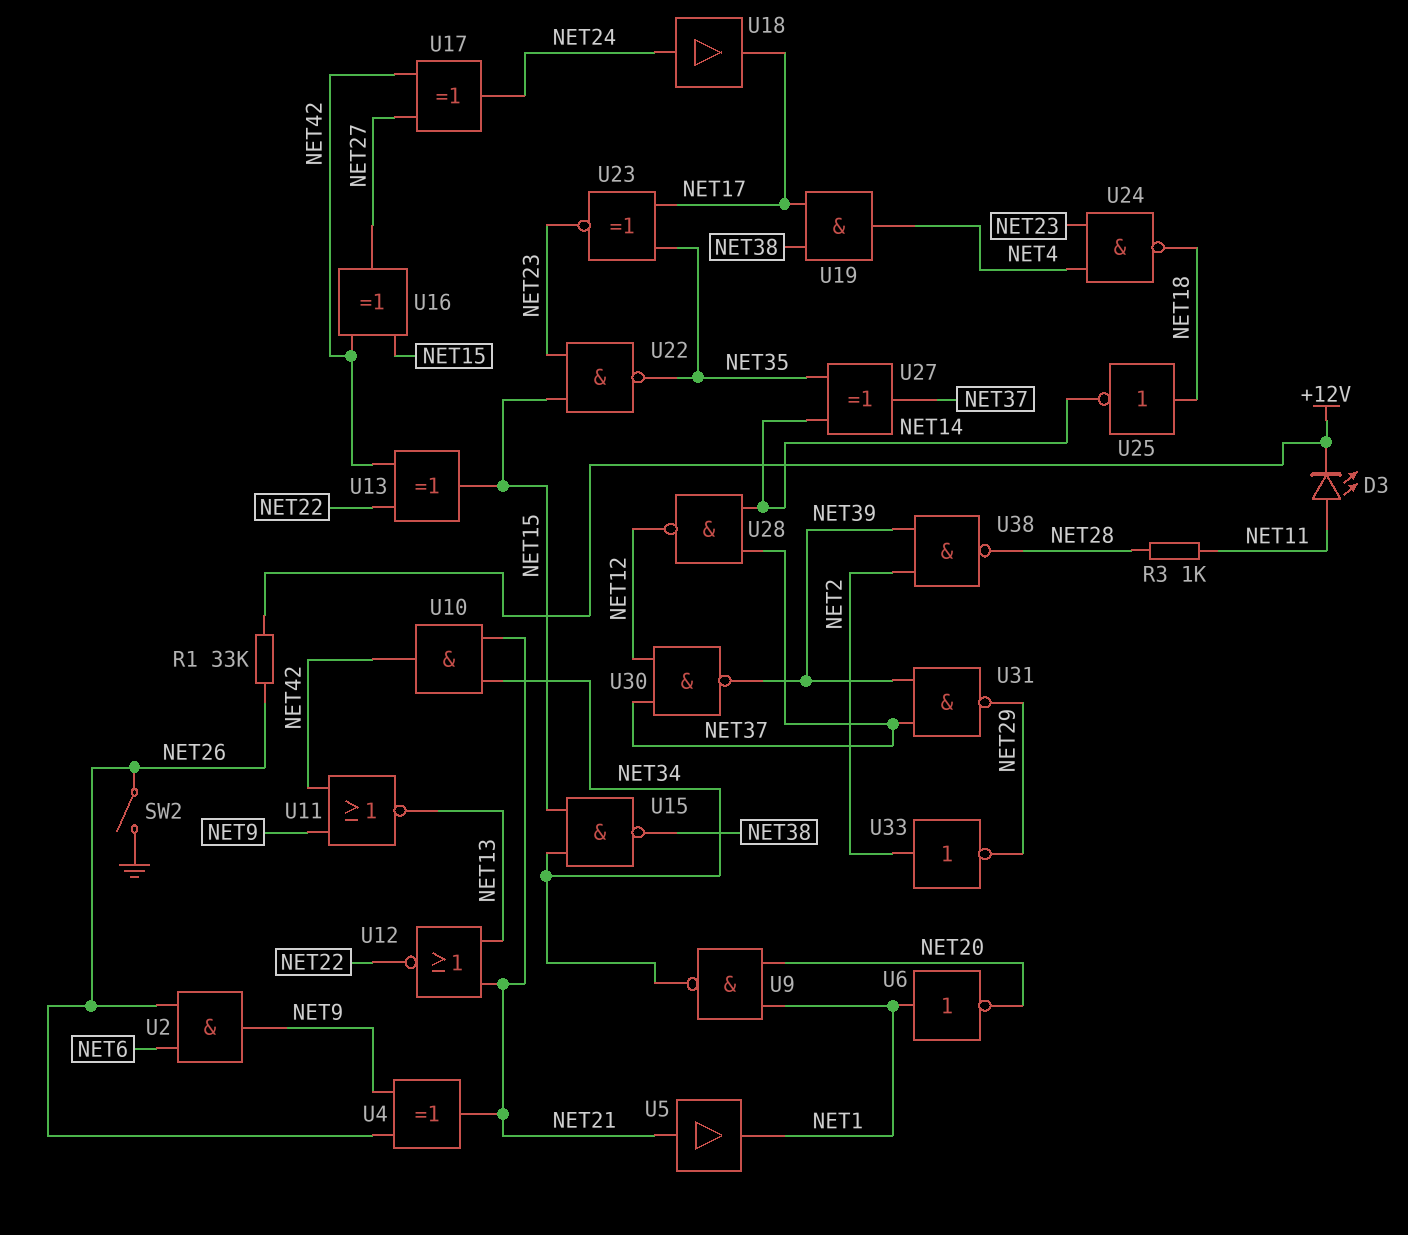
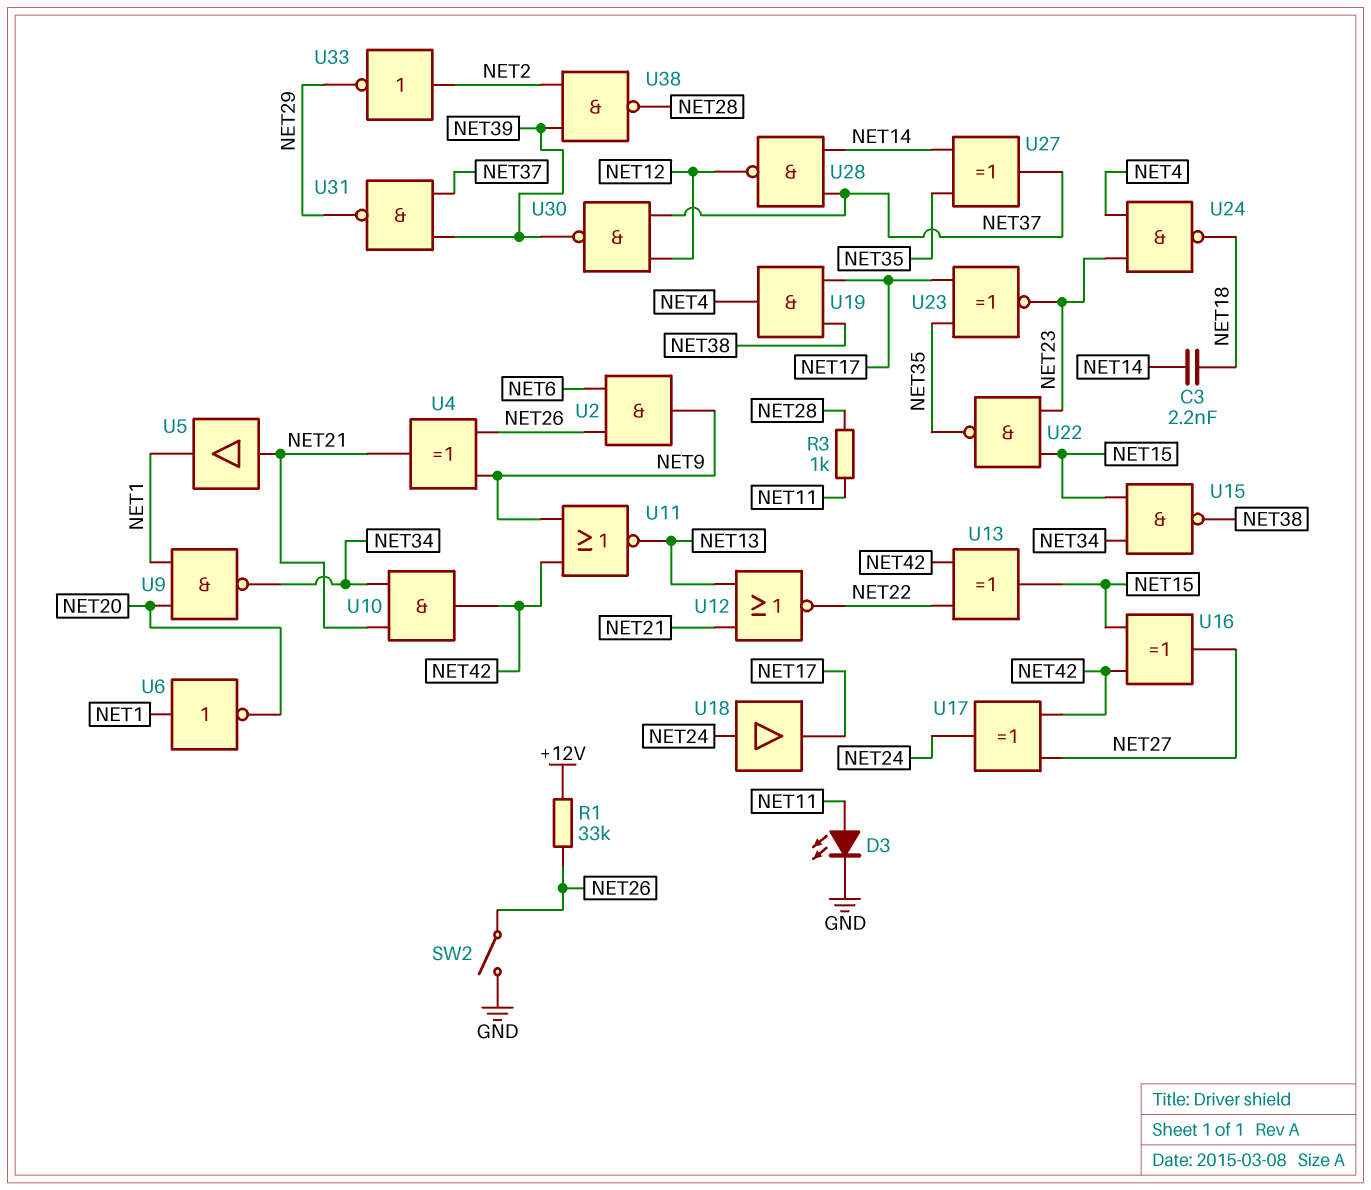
C3: none -> 2.2nF (NET14, NET18)
D3: LED (A NET11, K +12V) -> LED (A NET11, K GND)
U25: NOT (in NET18, out NET14) -> none

